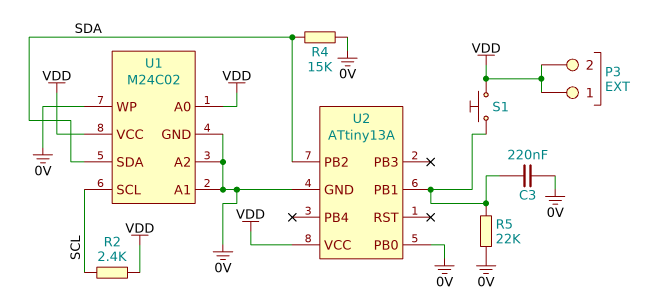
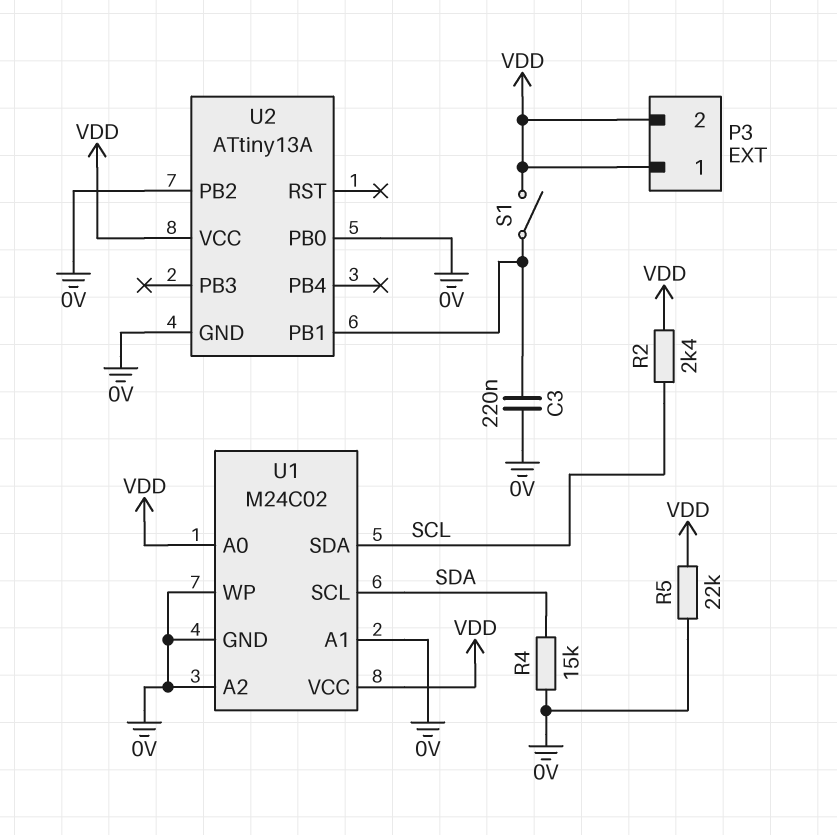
R5: 22k (0V, U2/PB1) -> 22k (0V, VDD)
S1: button (U2/PB1, VDD) -> switch (U2/PB1, VDD)
U1 pin SCL: SCL -> SDA
U1 pin SDA: SDA -> SCL
U2 pin PB2: SDA -> 0V

